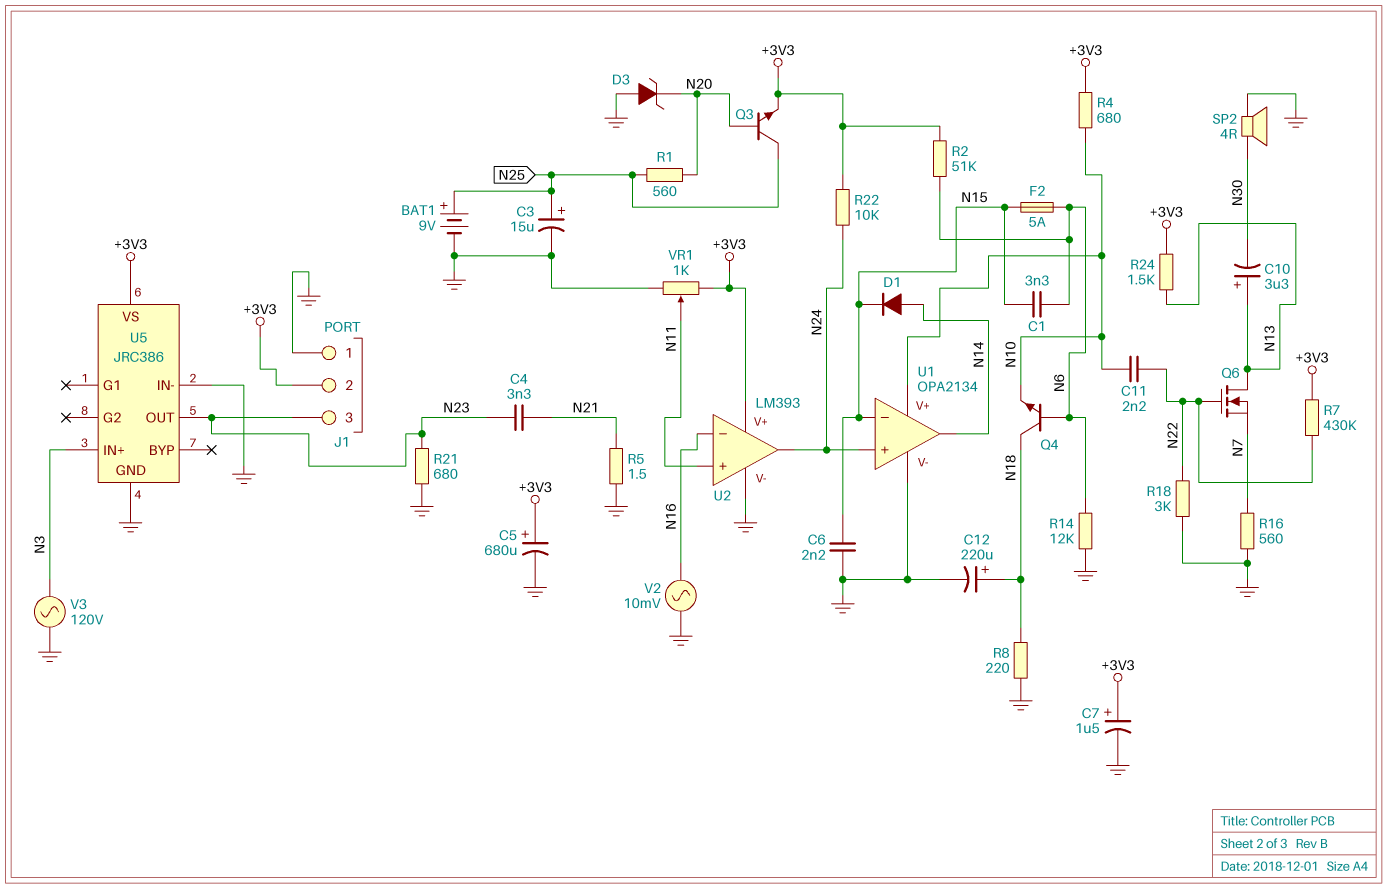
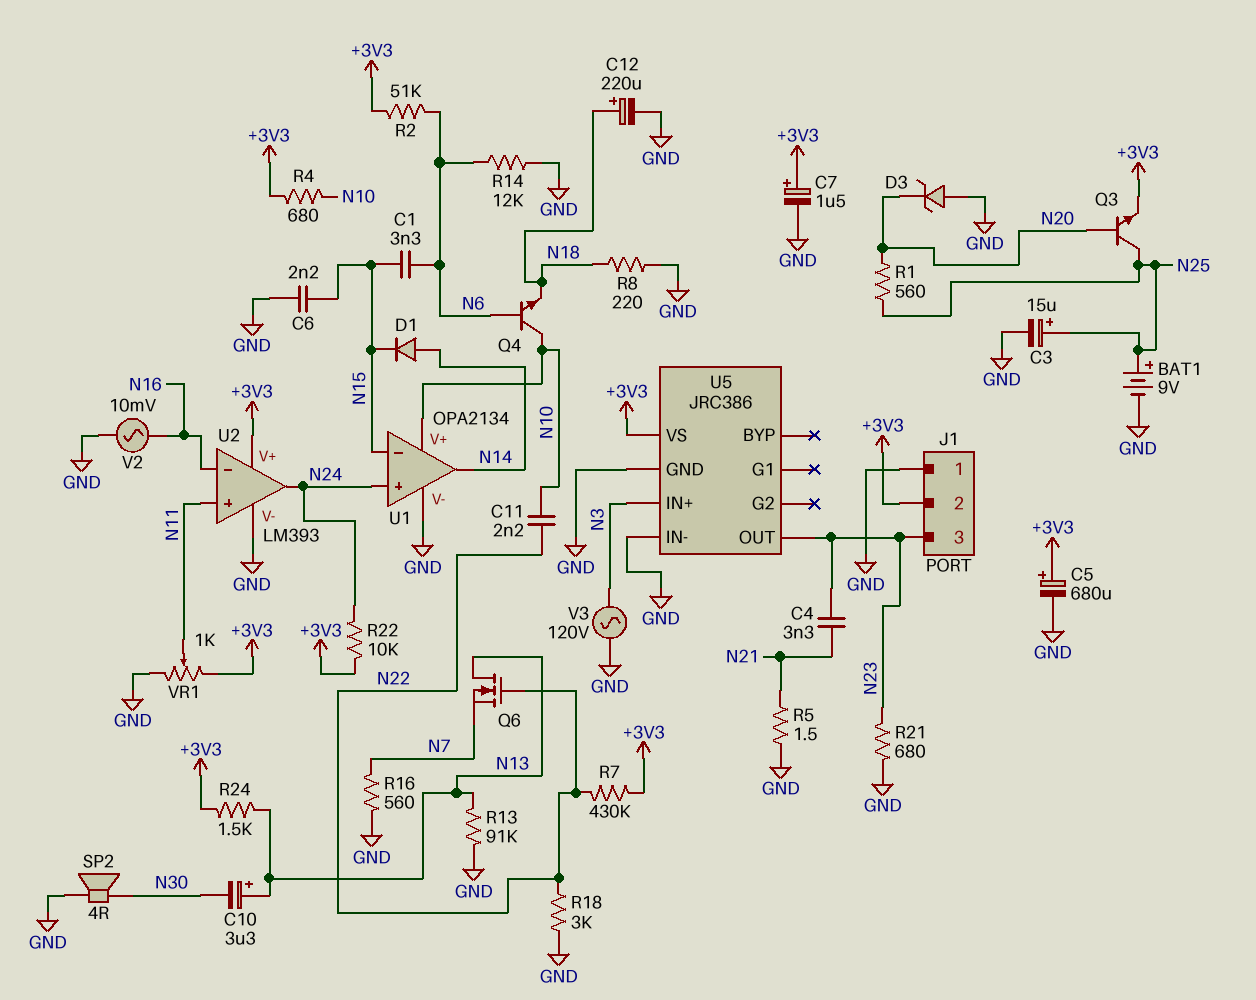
F2: 5A (N6, N15) -> none
Q4: NPN (B N6, C N18, E N10) -> NPN (B N6, C N10, E N18)
R13: none -> 91k (GND, N13)

